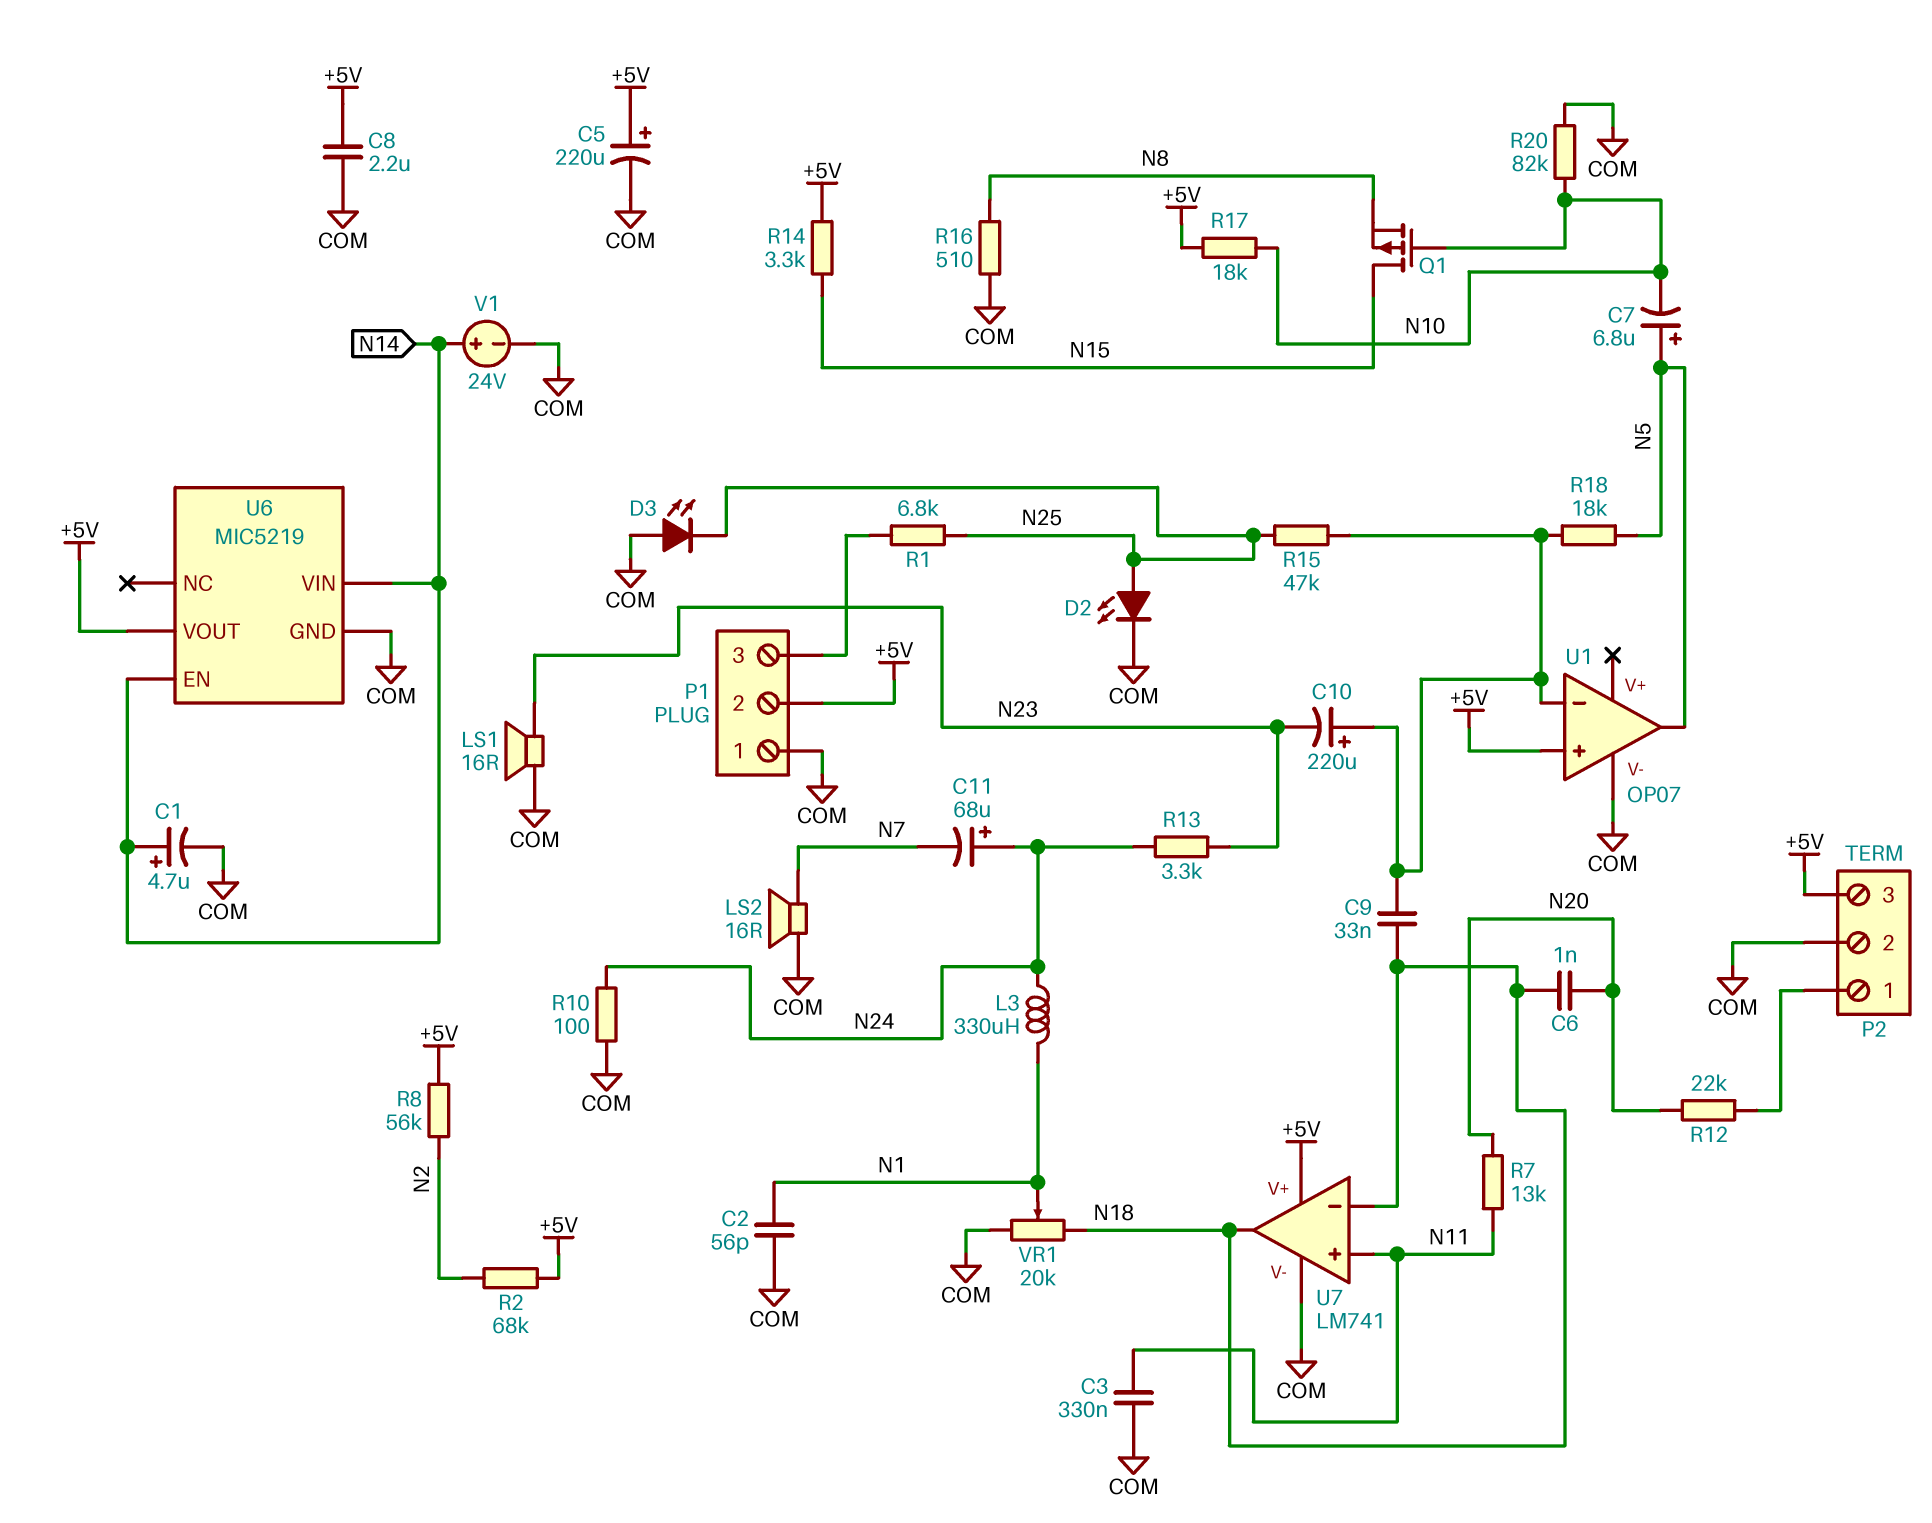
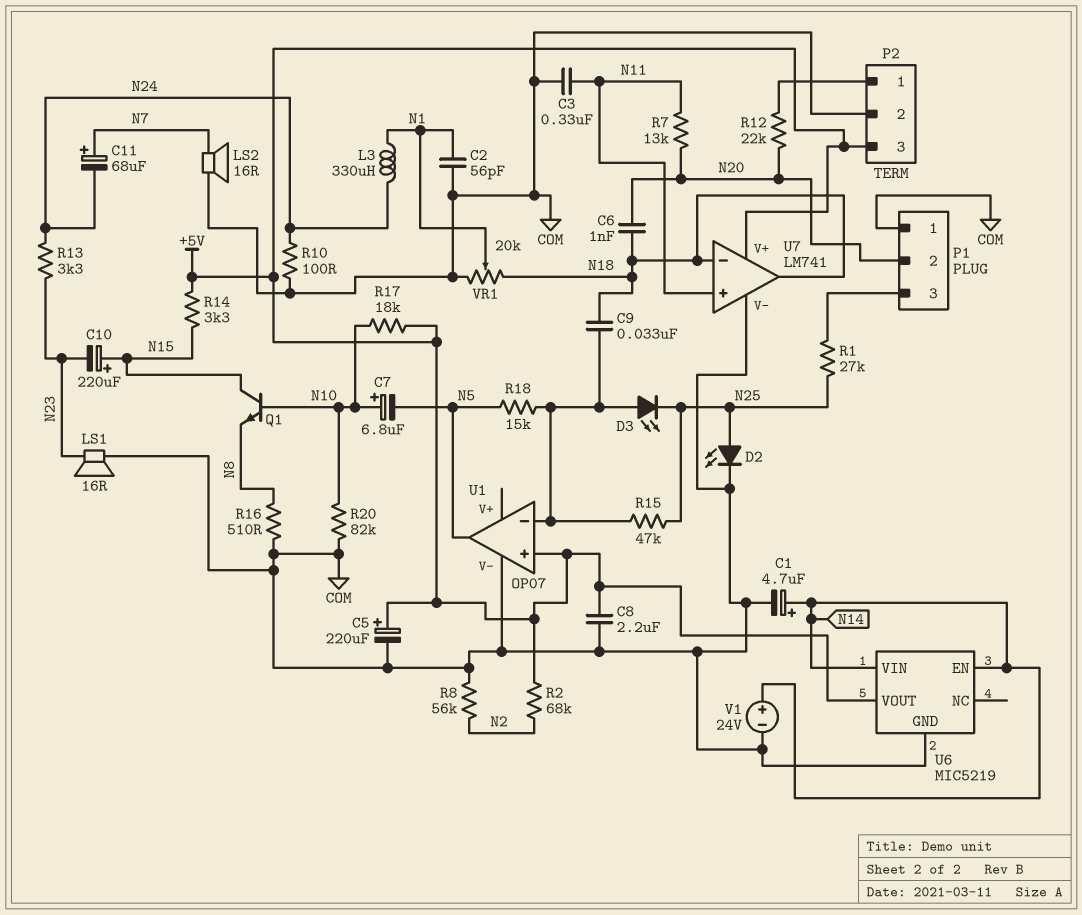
C7: 6.8uF (plus N5, minus N10) -> 6.8uF (plus N10, minus N5)
C10: 220uF (plus U1/in-, minus N23) -> 220uF (plus N15, minus N23)
C11: 68uF (plus N24, minus N7) -> 68uF (plus N7, minus N24)
D3: LED (A COM, K N25) -> LED (A U1/in-, K N25)
P1 pin 2: +5V -> N20
Q1: PMOS (G N10, D N15, S N8) -> NPN (B N10, C N15, E N8)
R1: 6.8k (N25, P1/3) -> 27k (N25, P1/3)
R8: 56k (+5V, N2) -> 56k (COM, N2)
R18: 18k (N5, U1/in-) -> 15k (N5, U1/in-)

